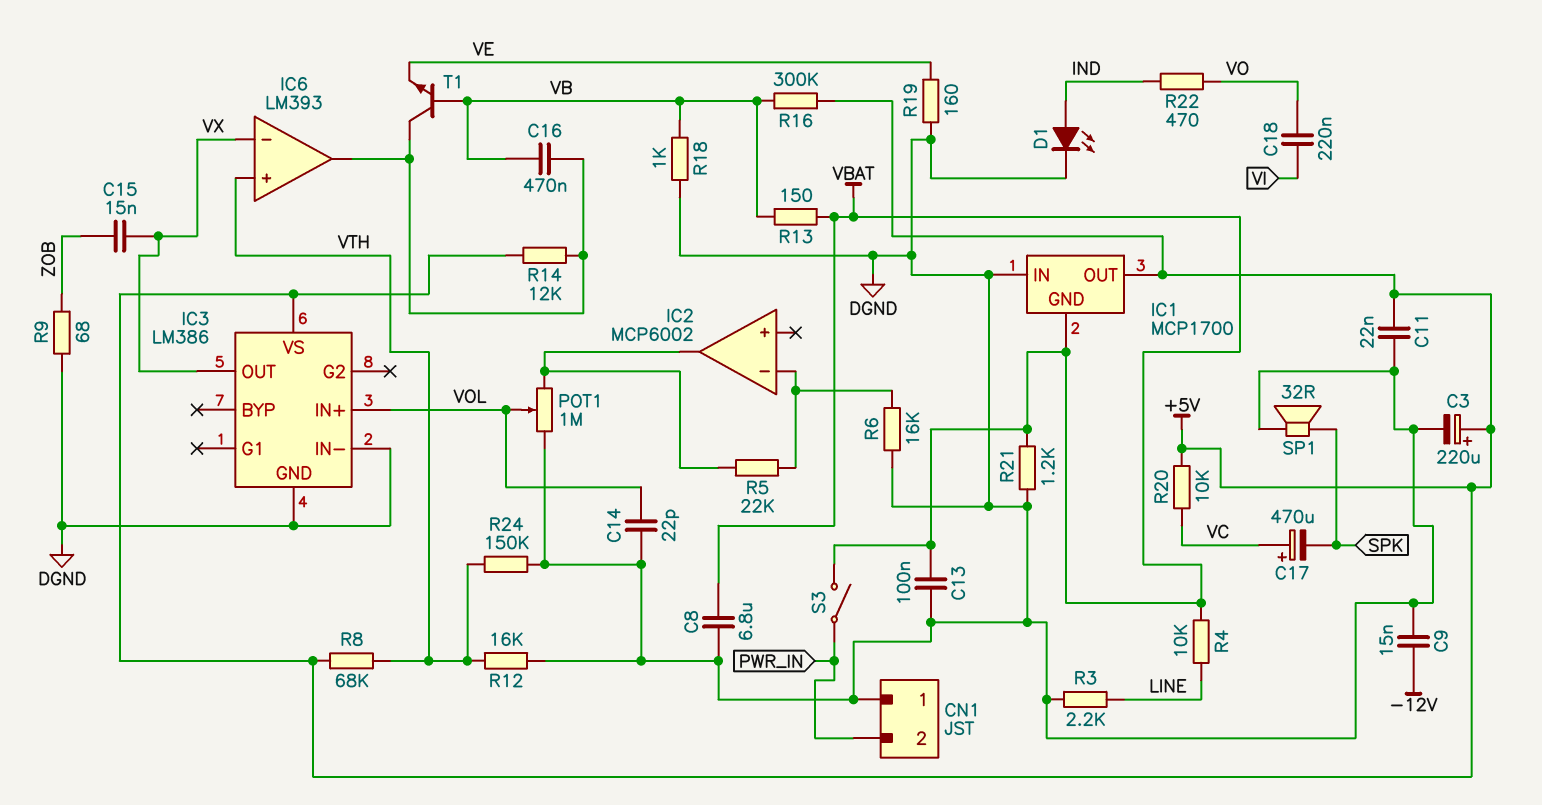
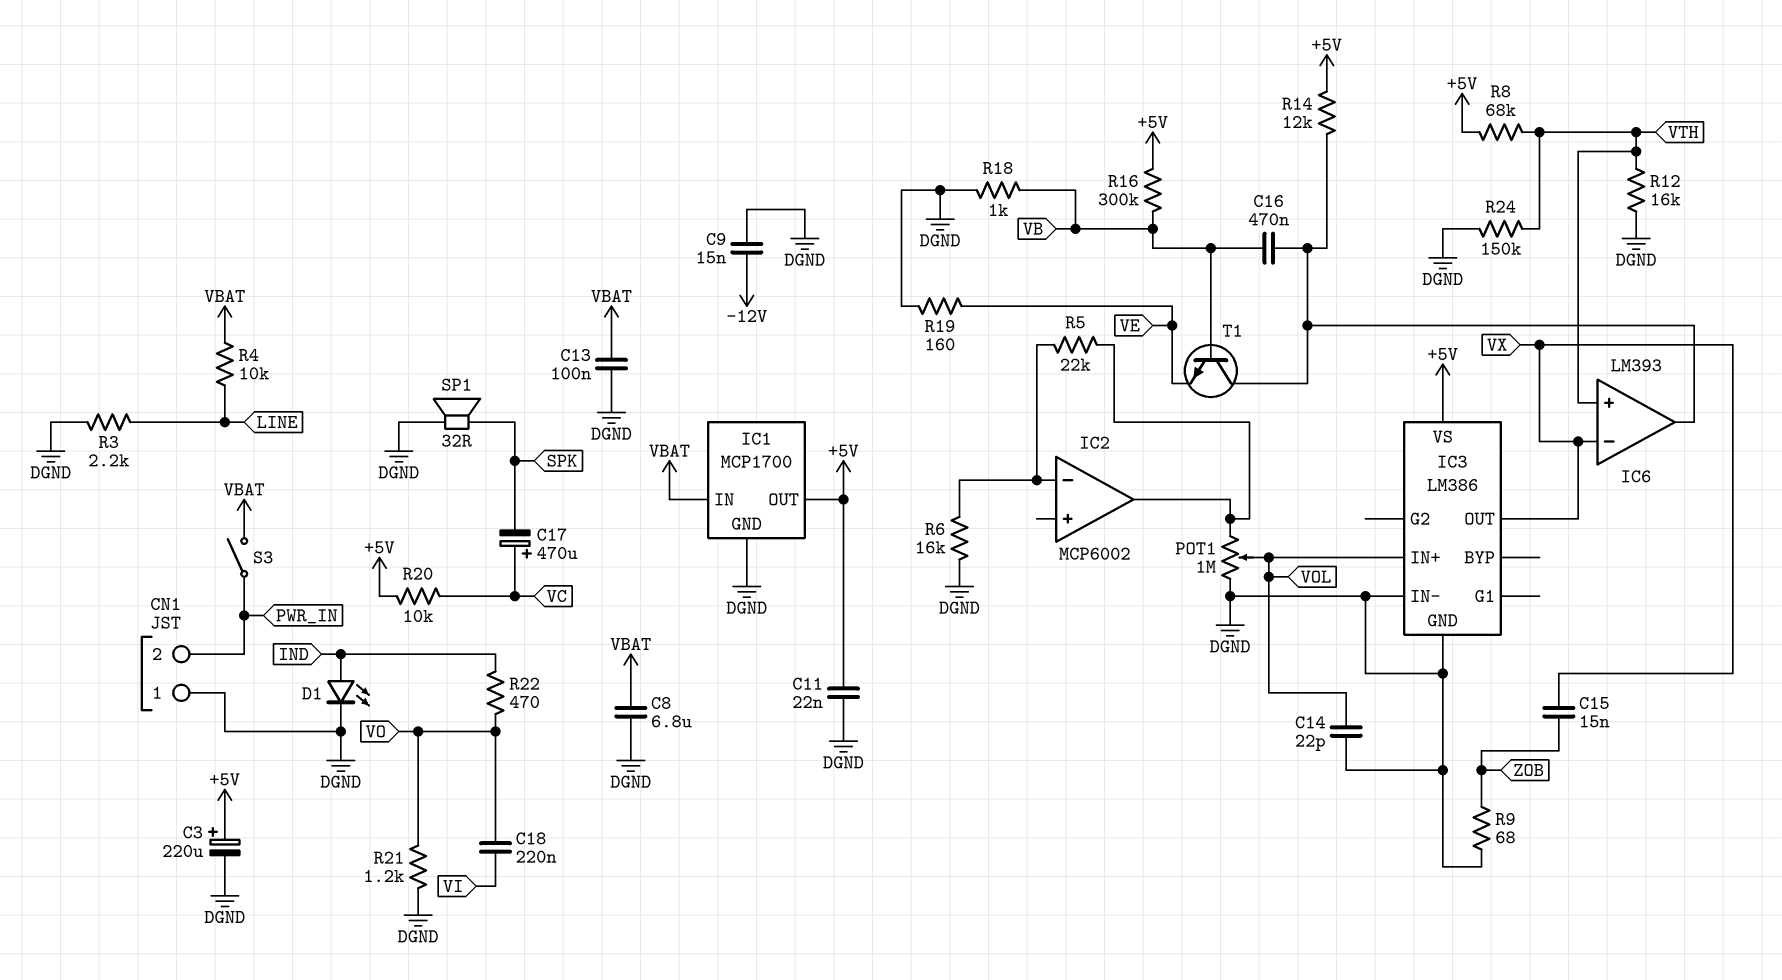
IC1 pin GND: VBAT -> DGND
IC1 pin IN: DGND -> VBAT
R13: 150 (VB, VBAT) -> none
R21: 1.2k (DGND, VBAT) -> 1.2k (DGND, VO)

